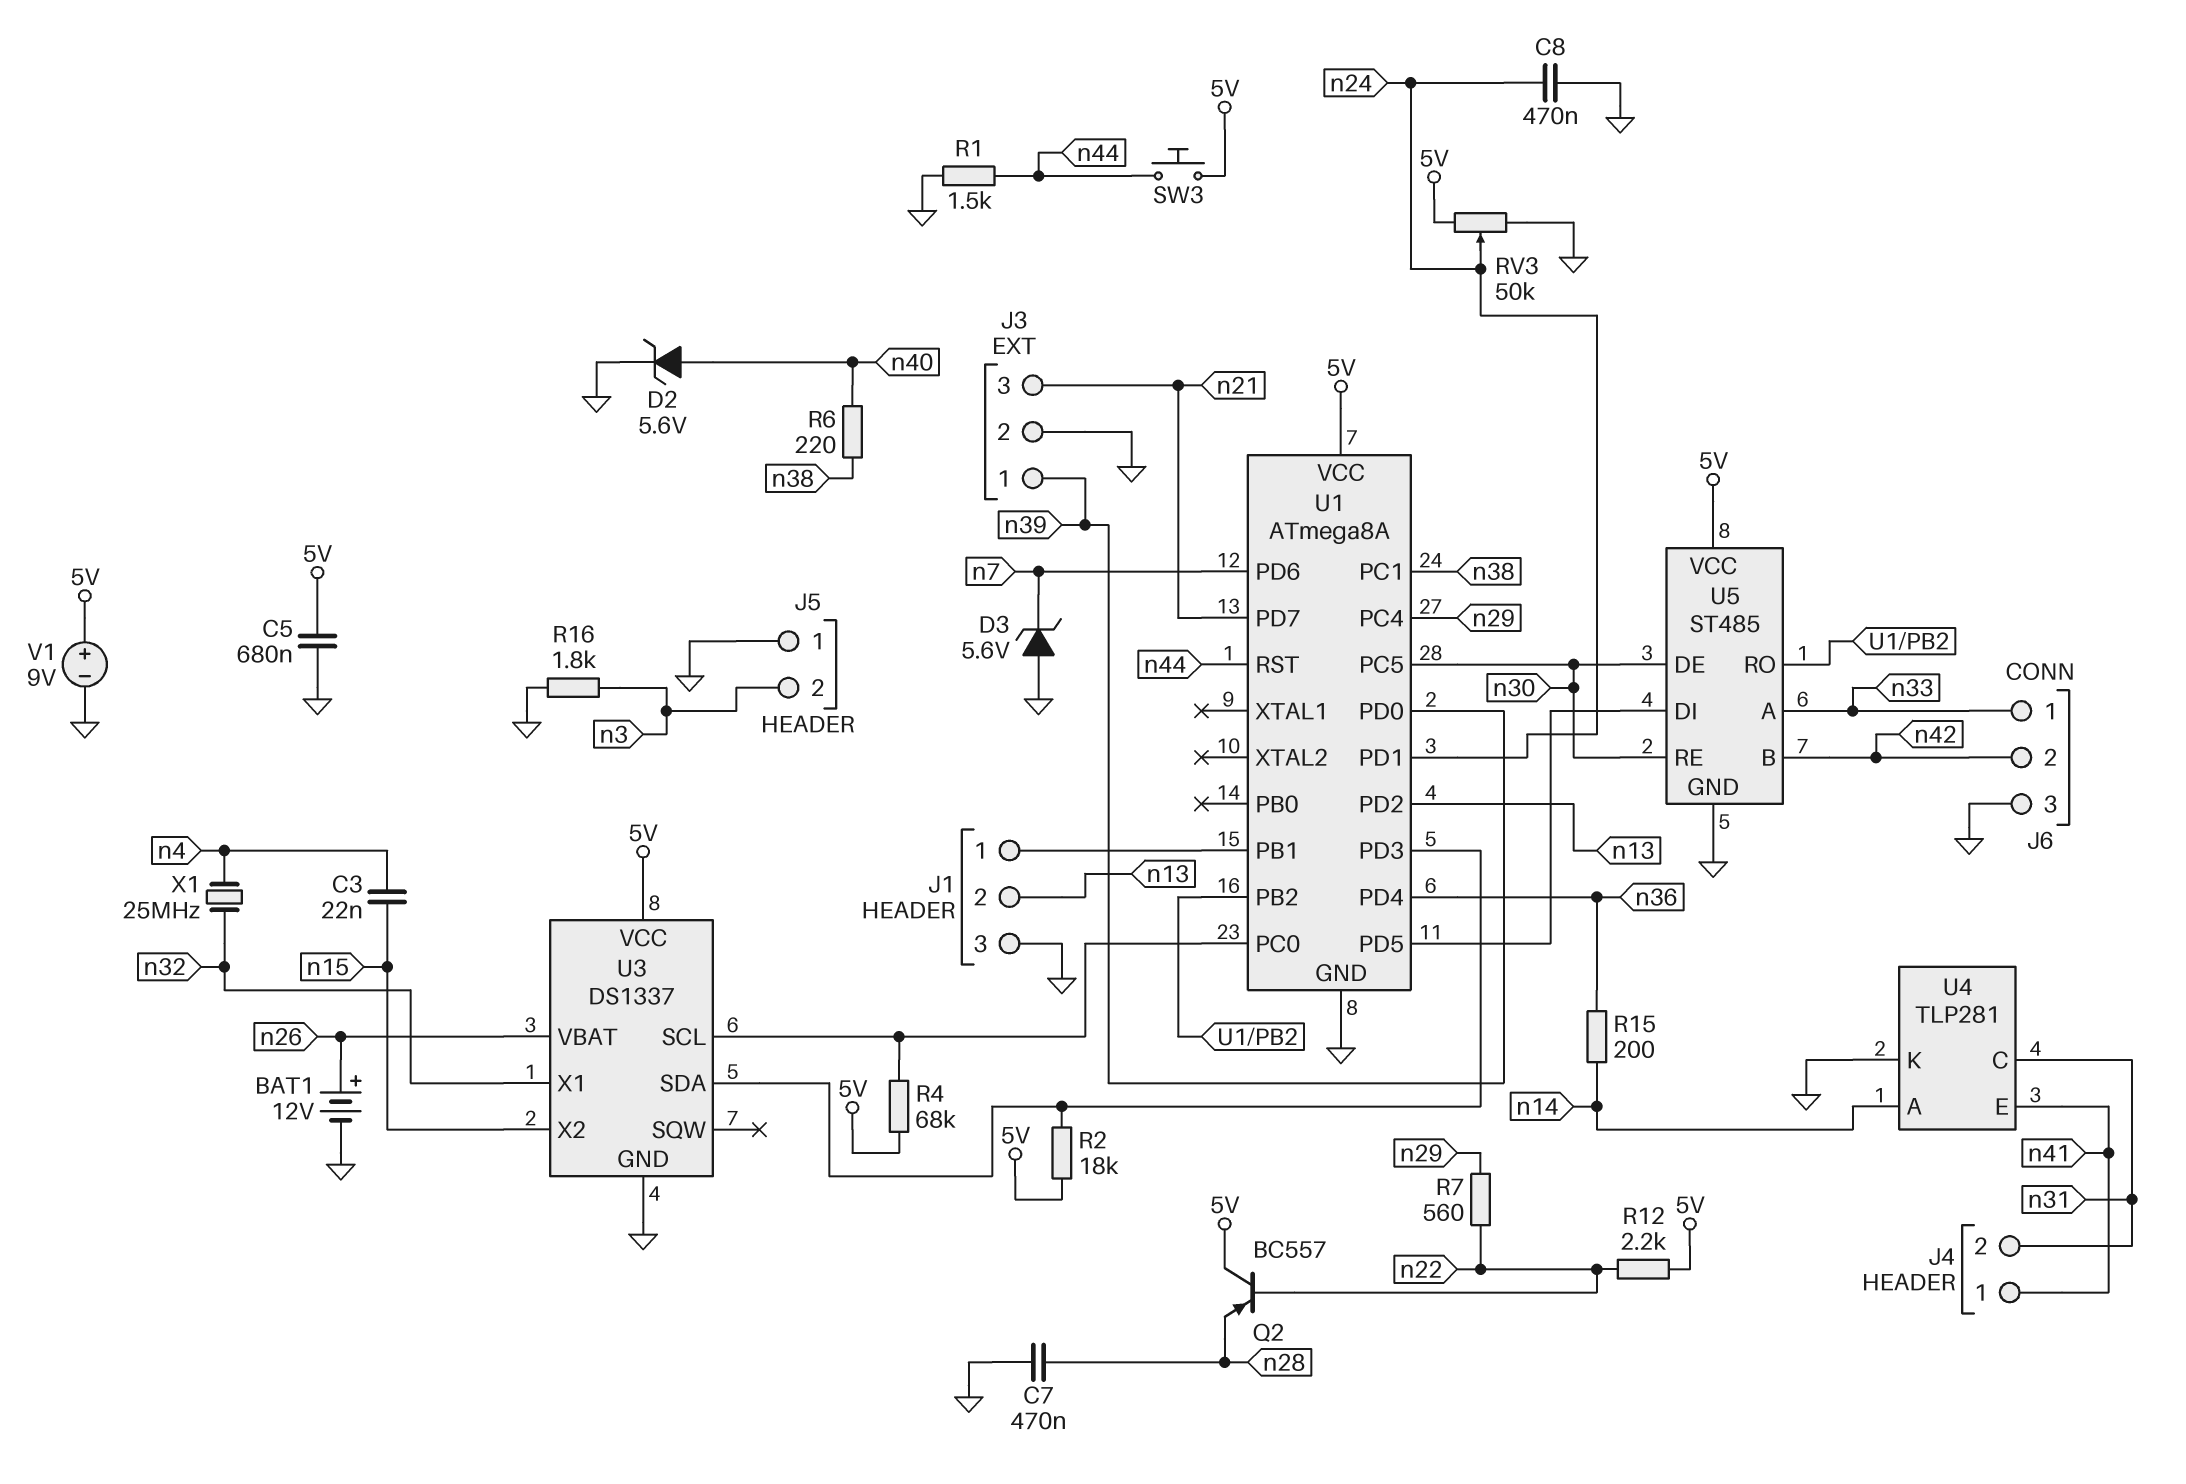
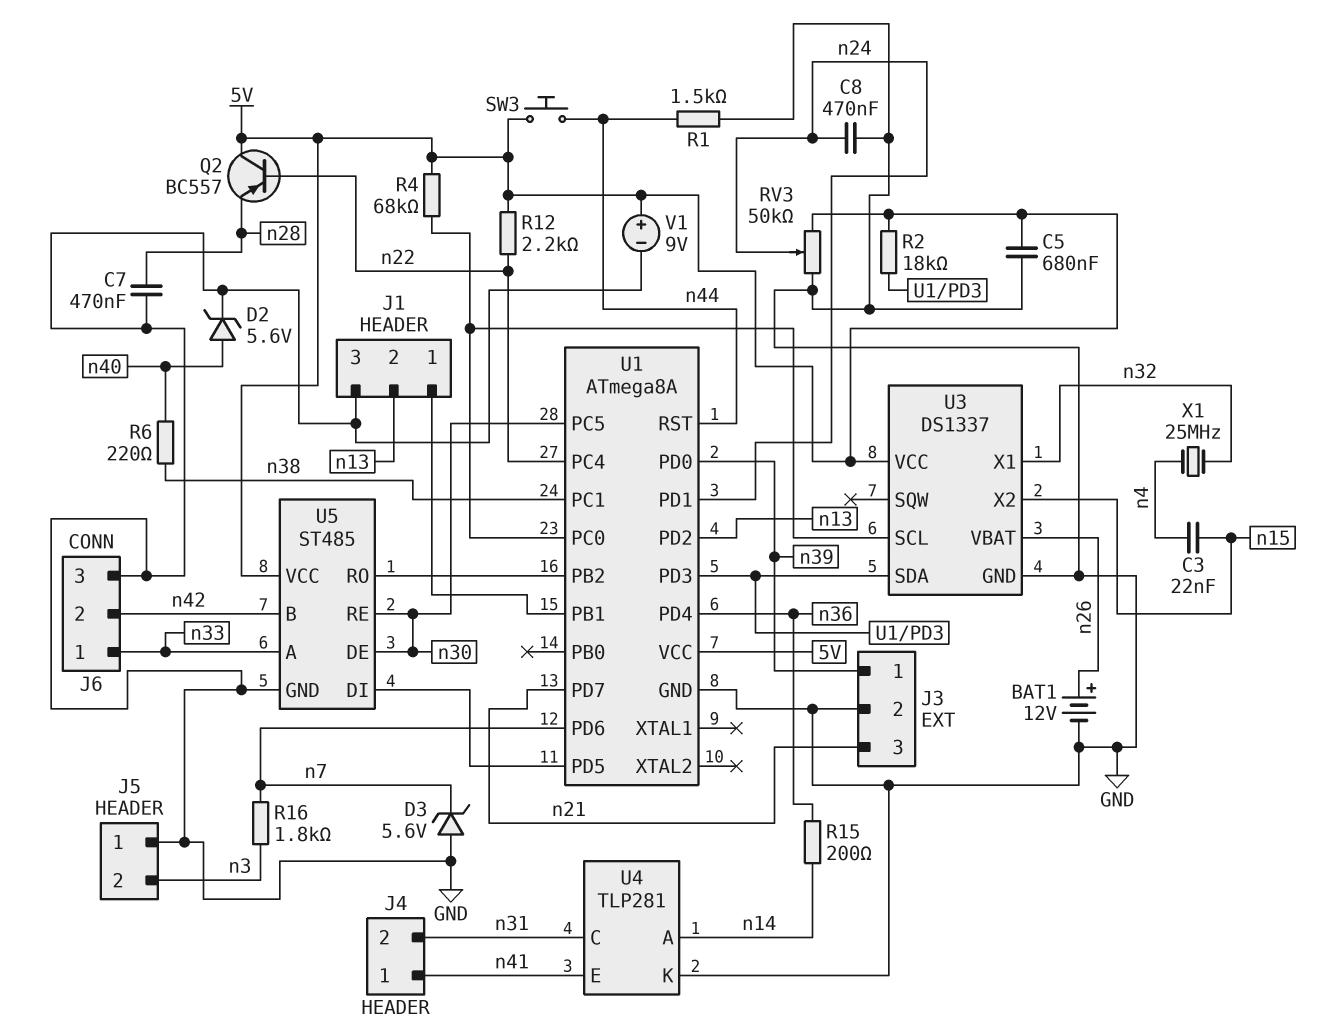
R7: 560 (n22, n29) -> none
R16: 1.8k (GND, n3) -> 1.8k (n3, n7)
U1 pin PC4: n29 -> n22

